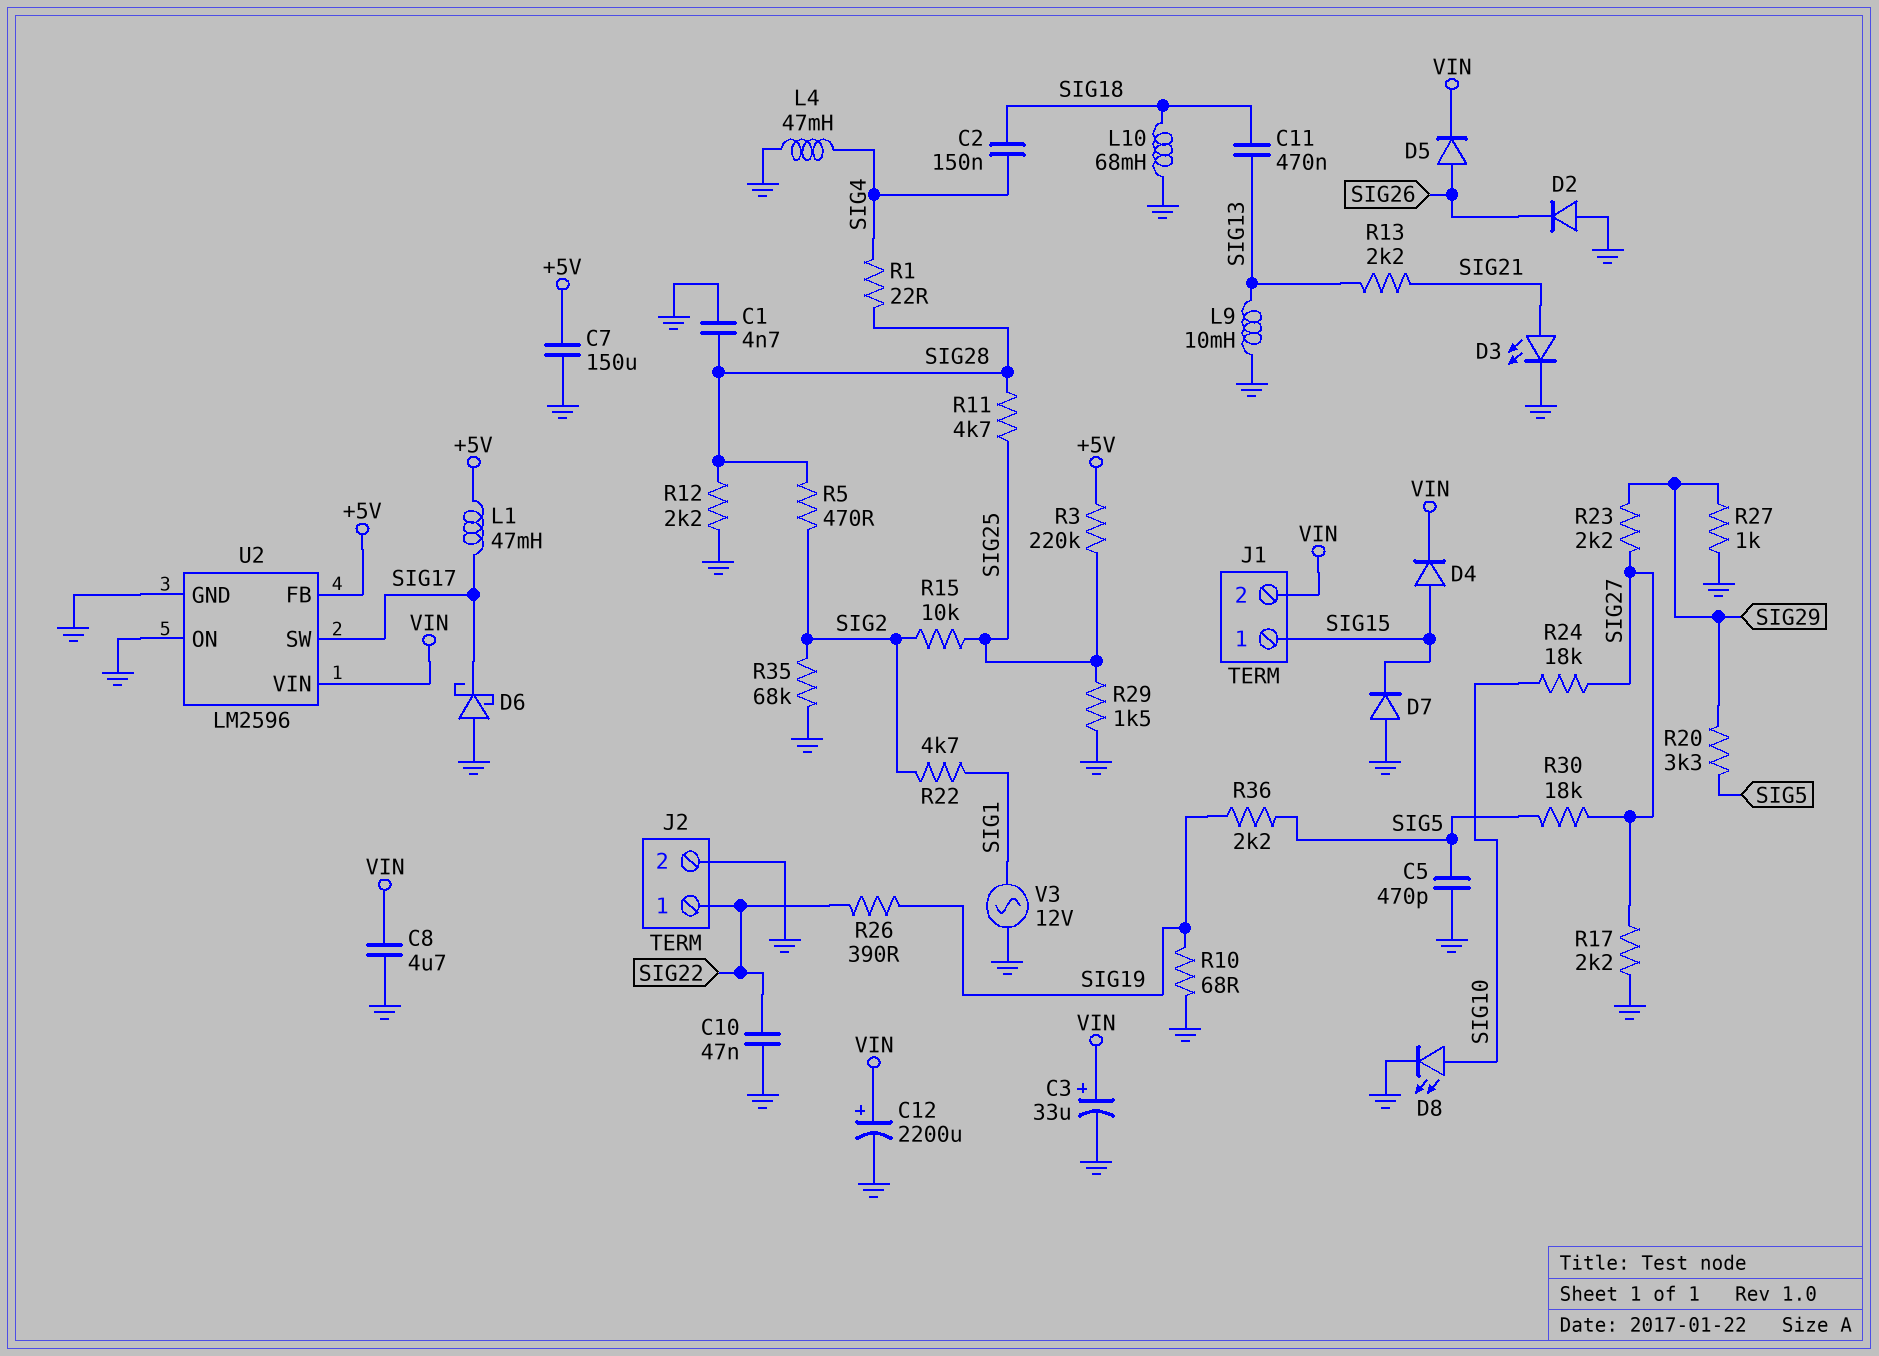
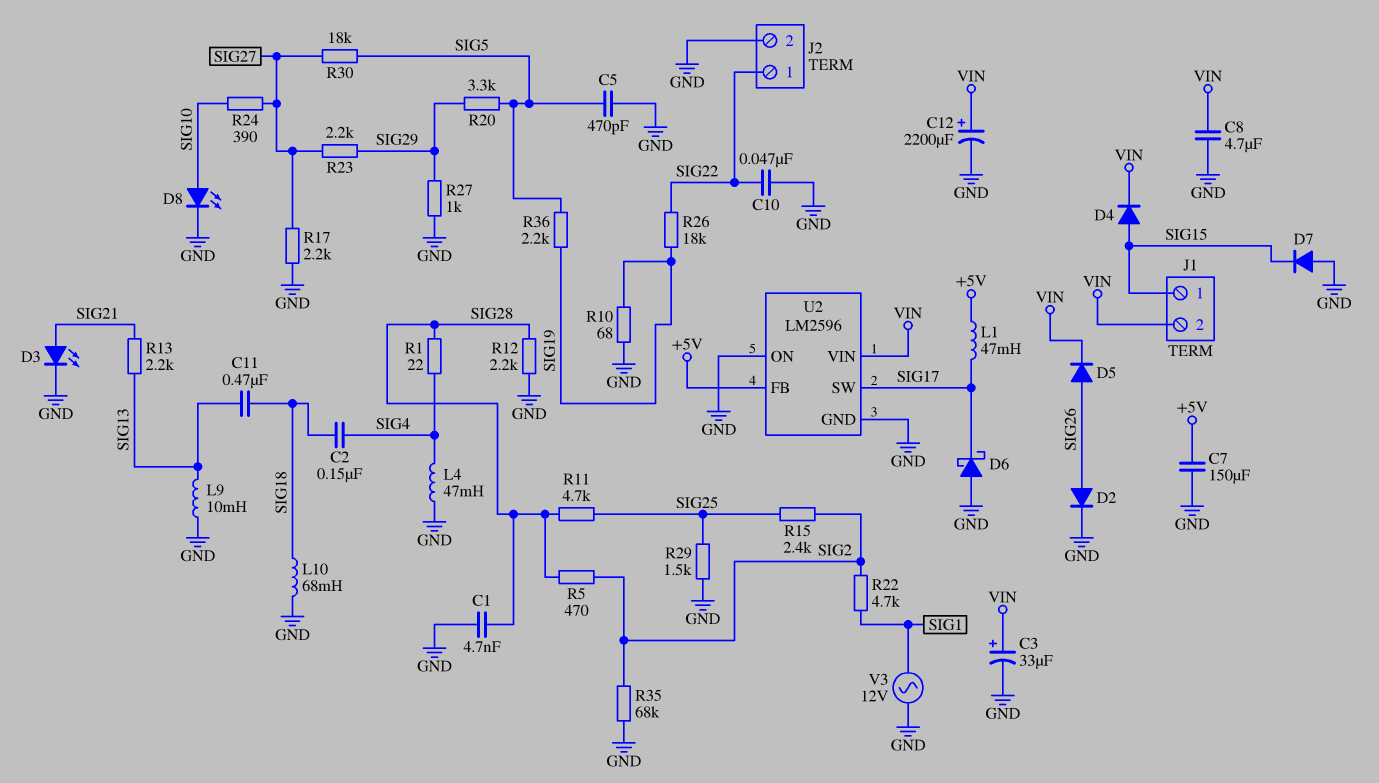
D2: diode (A GND, K SIG26) -> diode (A SIG26, K GND)
R3: 220k (+5V, SIG25) -> none
R15: 10k (SIG2, SIG25) -> 2.4k (SIG2, SIG25)
R24: 18k (SIG10, SIG27) -> 390 (SIG10, SIG27)
R26: 390 (SIG19, SIG22) -> 18k (SIG19, SIG22)

